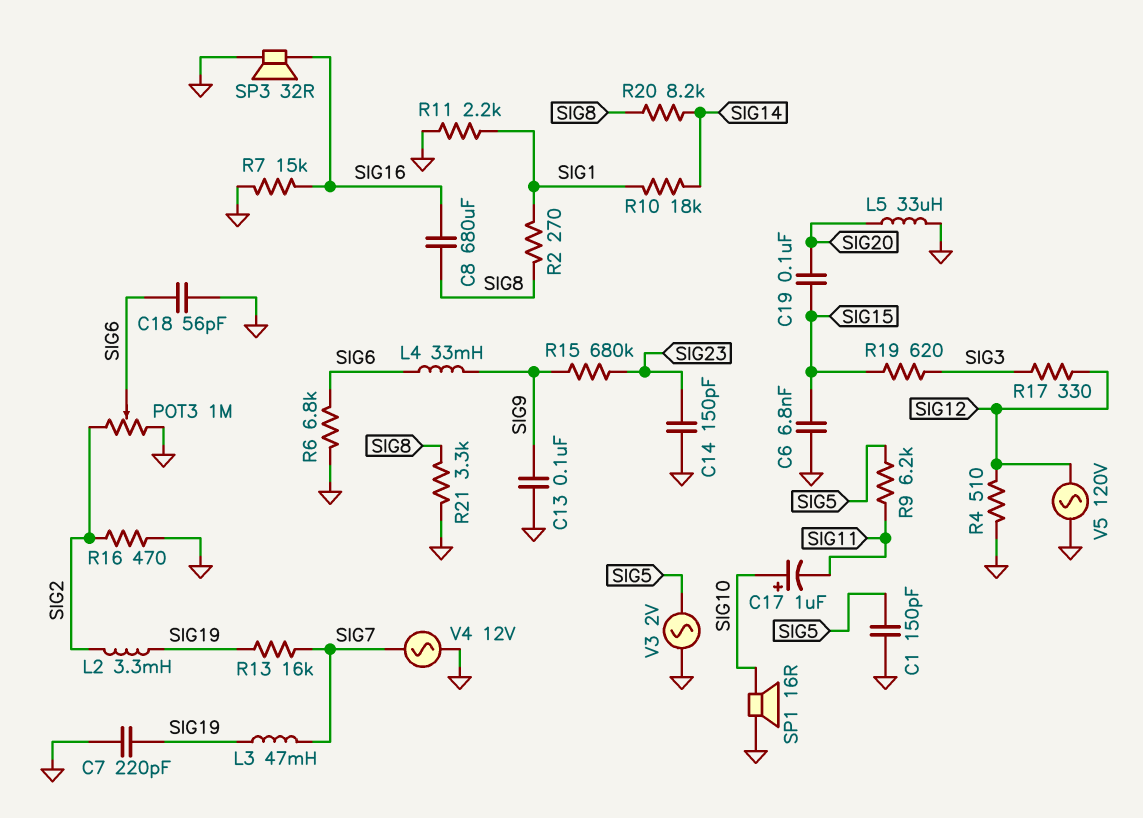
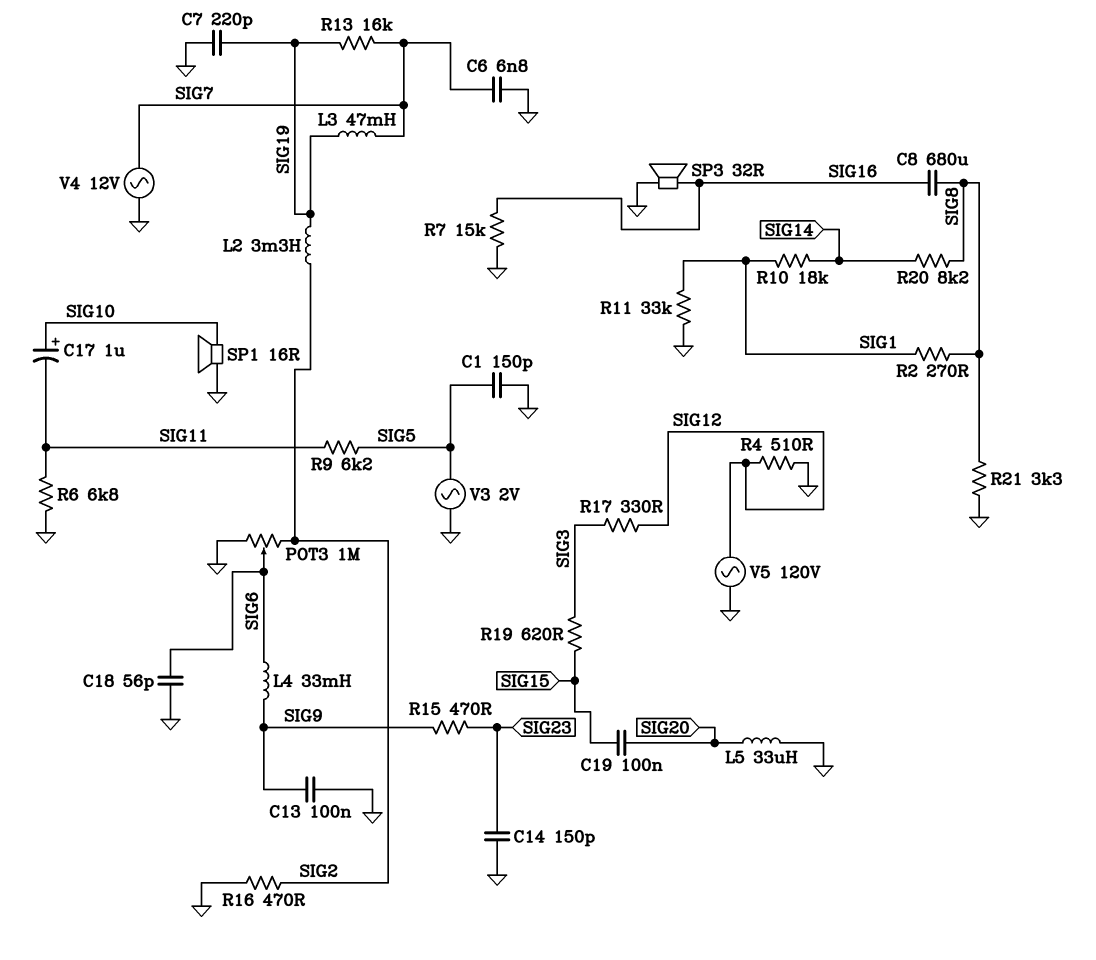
C6: 6.8nF (GND, SIG15) -> 6.8nF (GND, SIG7)
R6: 6.8k (GND, SIG6) -> 6.8k (GND, SIG11)
R11: 2.2k (GND, SIG1) -> 33k (GND, SIG1)
R15: 680k (SIG9, SIG23) -> 470 (SIG9, SIG23)

